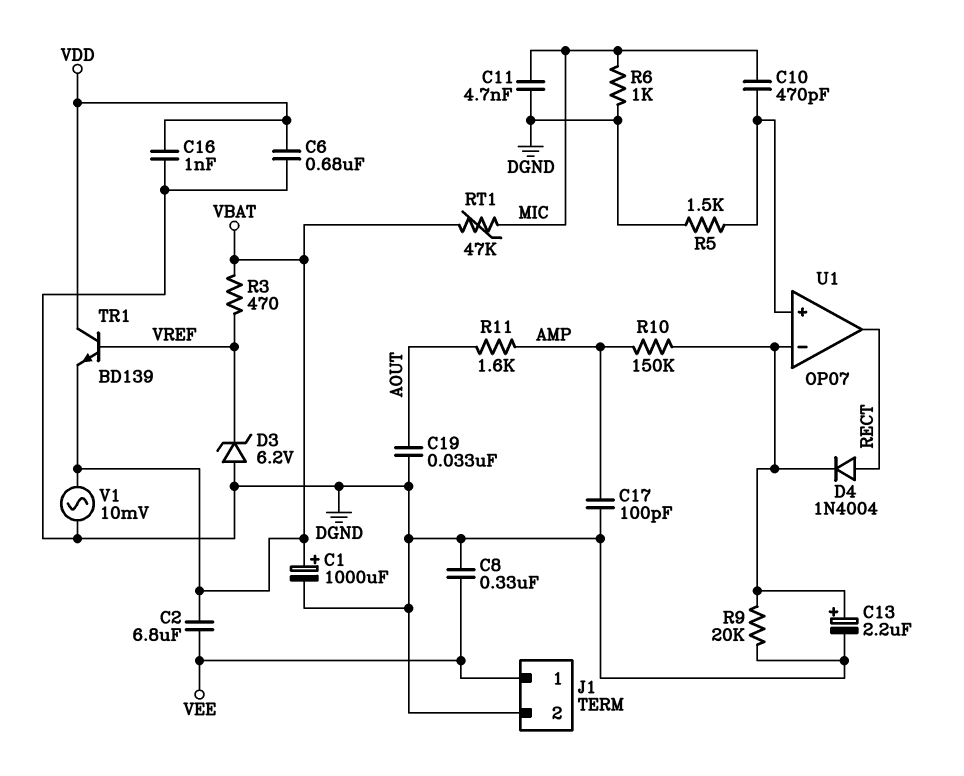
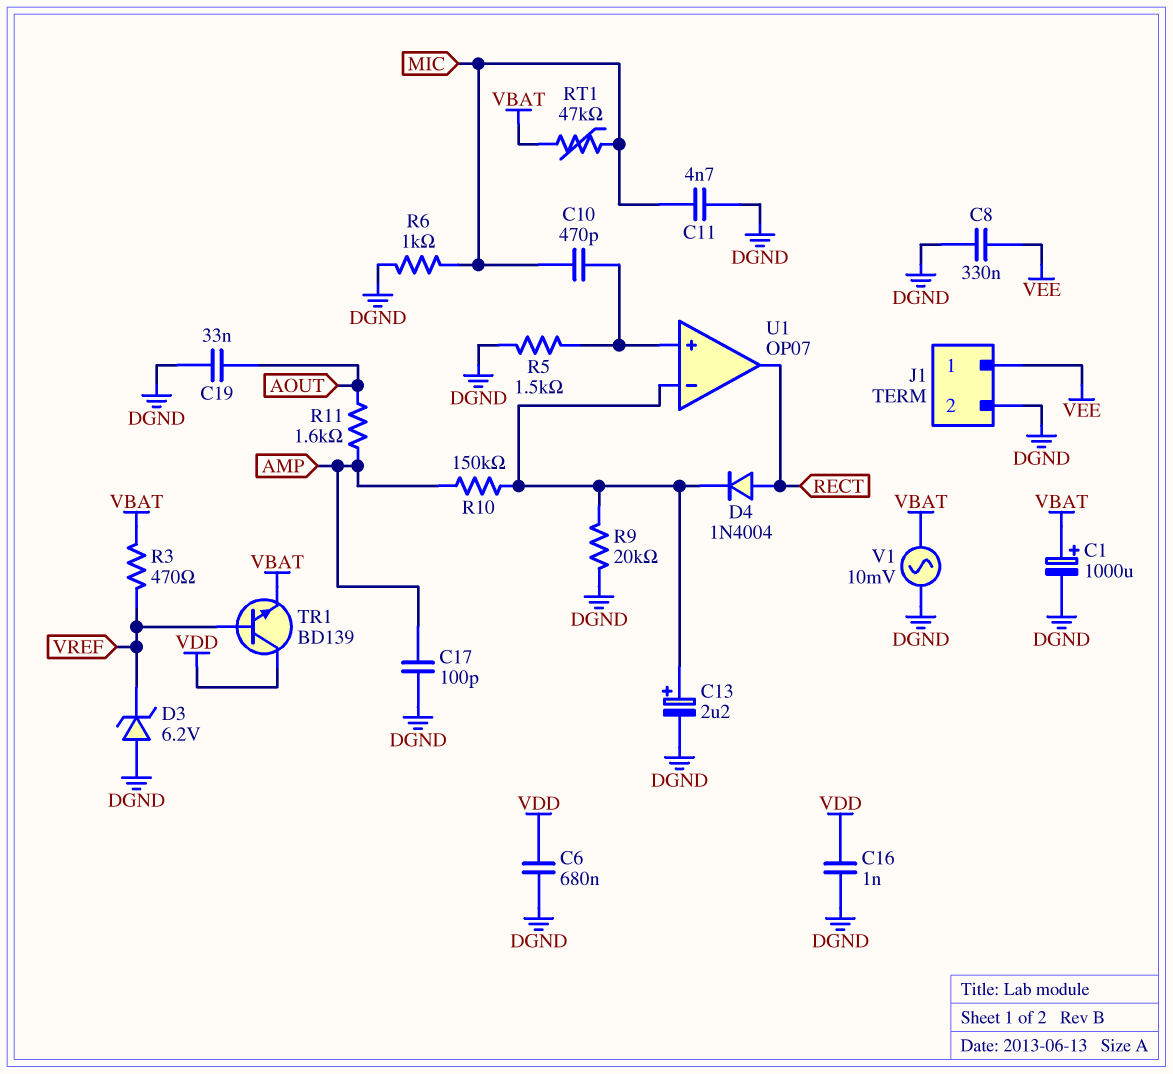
C2: 6.8uF (VBAT, VEE) -> none

